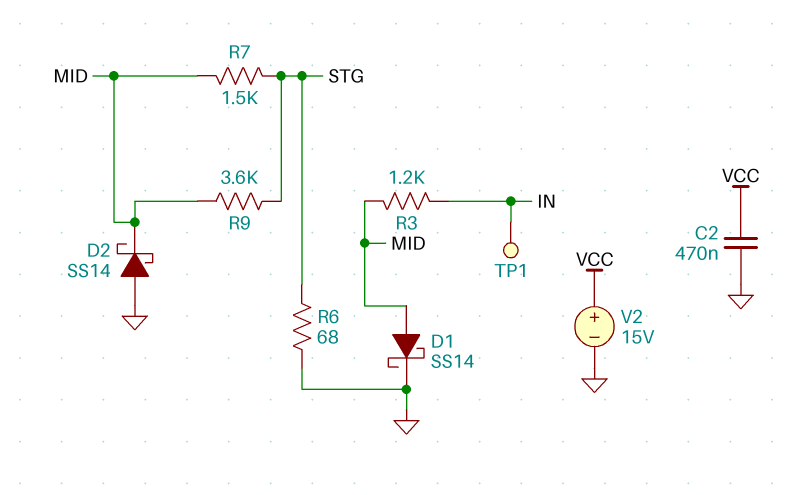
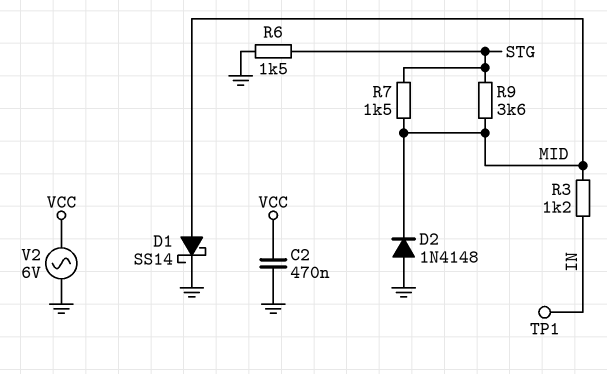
D2: schottky SS14 (A GND, K MID) -> diode 1N4148 (A GND, K MID)
R6: 68 (GND, STG) -> 1.5k (GND, STG)
V2: 15V (plus VCC, minus GND) -> AC 6V (GND, VCC)

